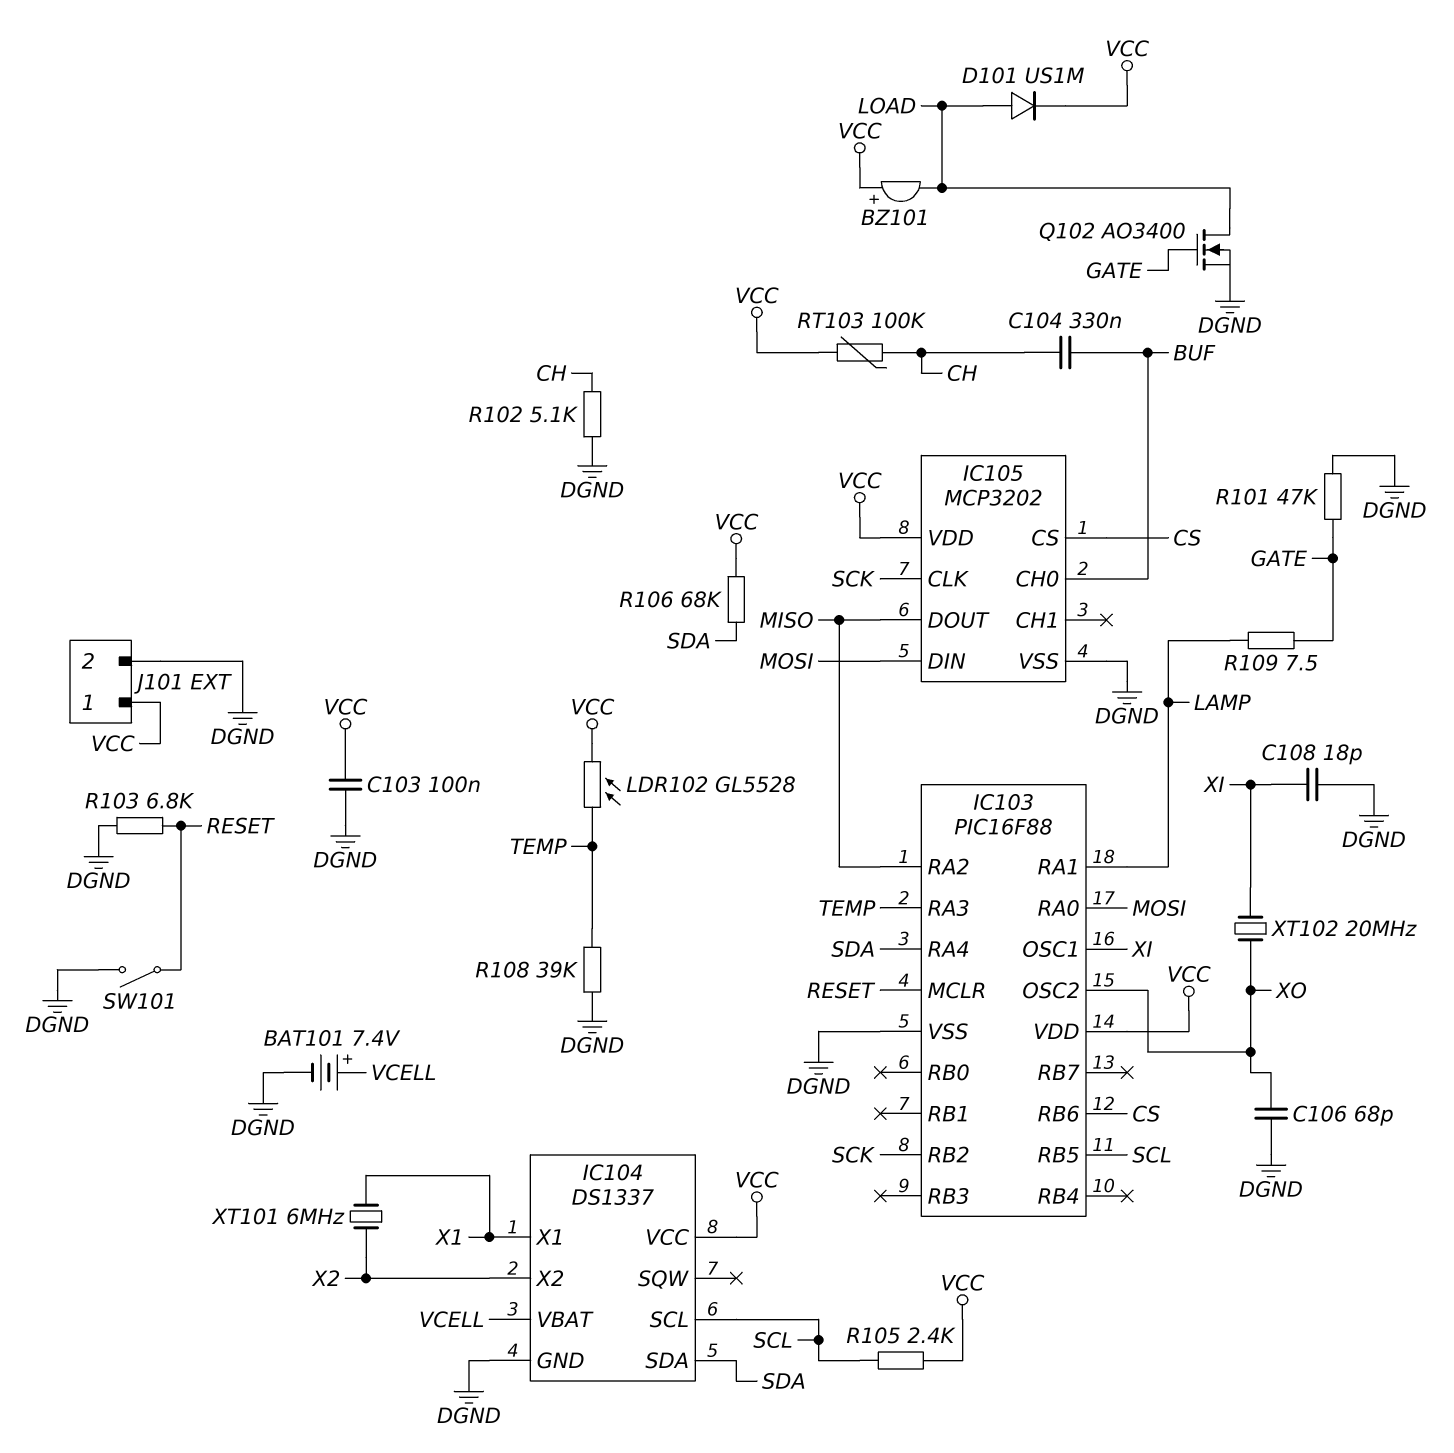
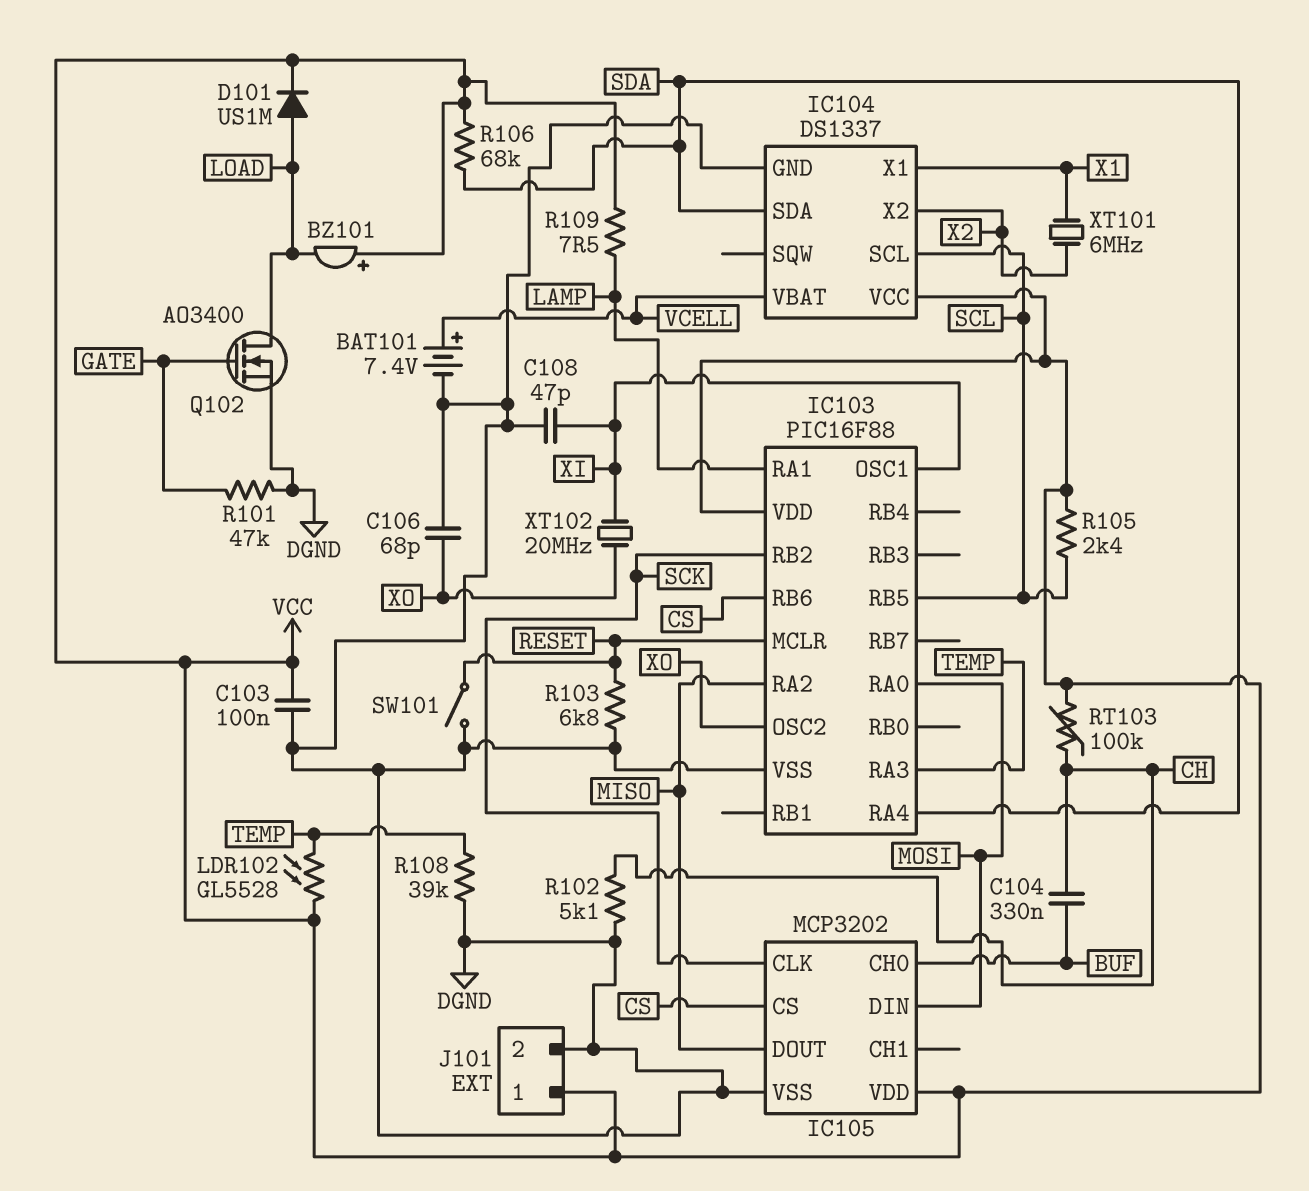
C108: 18pF (DGND, XI) -> 47pF (DGND, XI)
R109: 7.5 (GATE, LAMP) -> 7.5 (LAMP, VCC)

